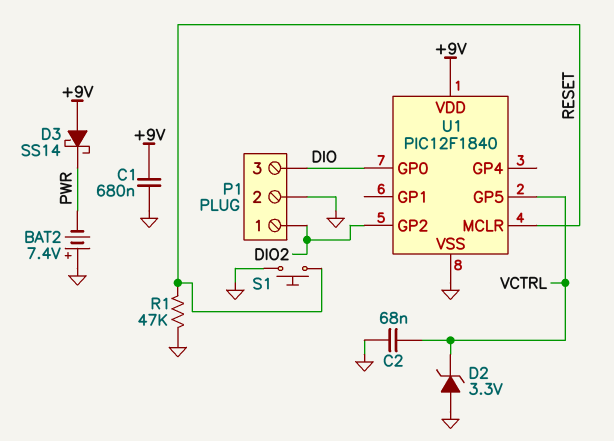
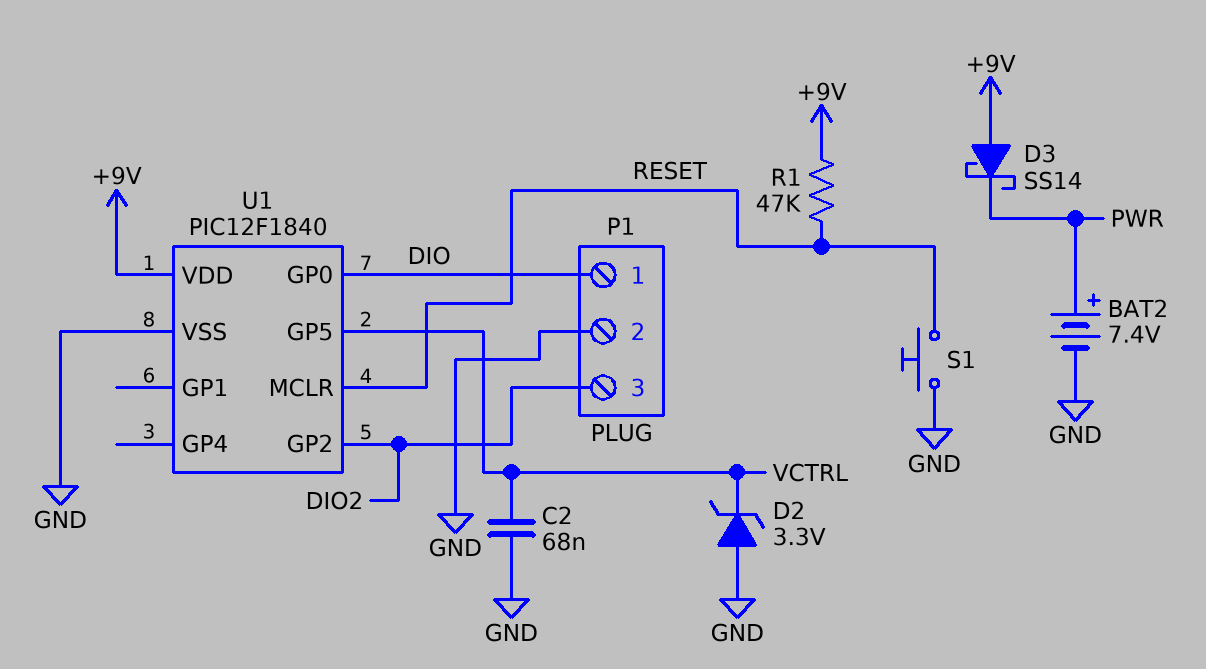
BAT2: 7.4V (plus GND, minus PWR) -> 7.4V (plus PWR, minus GND)
C1: 680nF (+9V, GND) -> none
P1 pin 1: DIO2 -> DIO
P1 pin 3: DIO -> DIO2
R1: 47k (GND, RESET) -> 47k (+9V, RESET)

